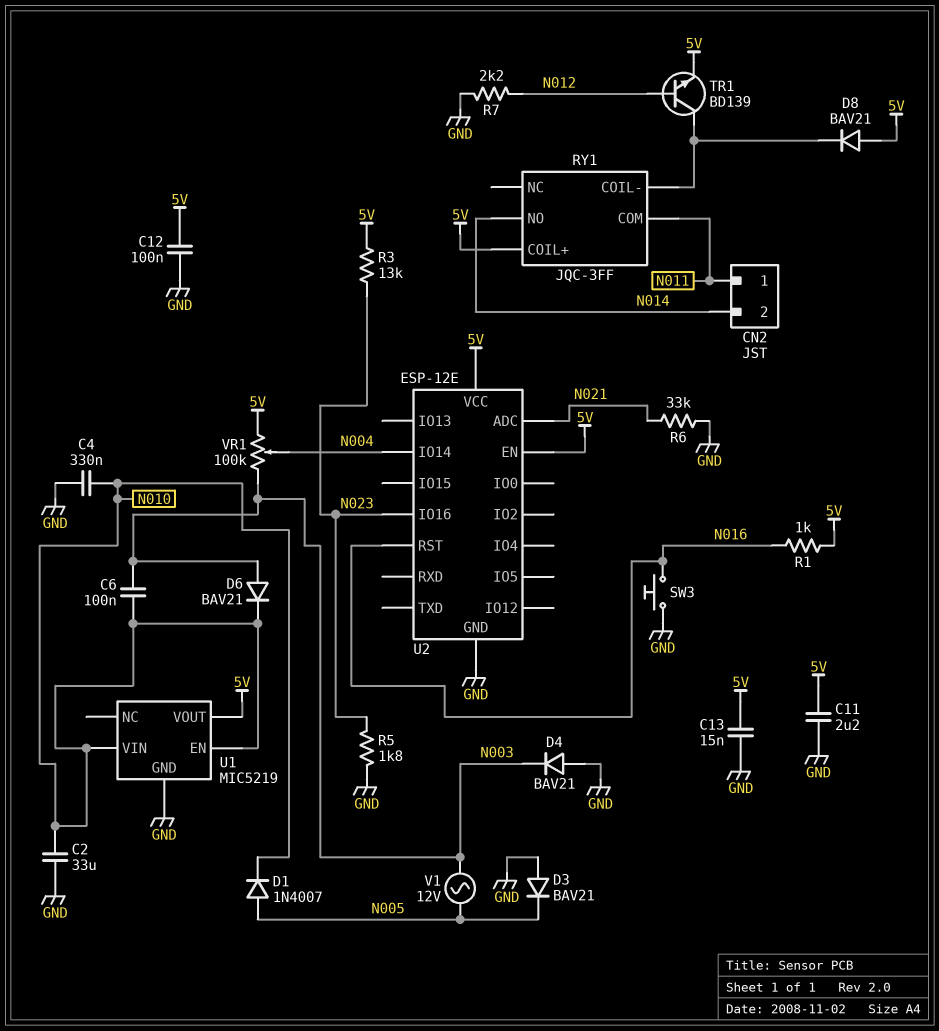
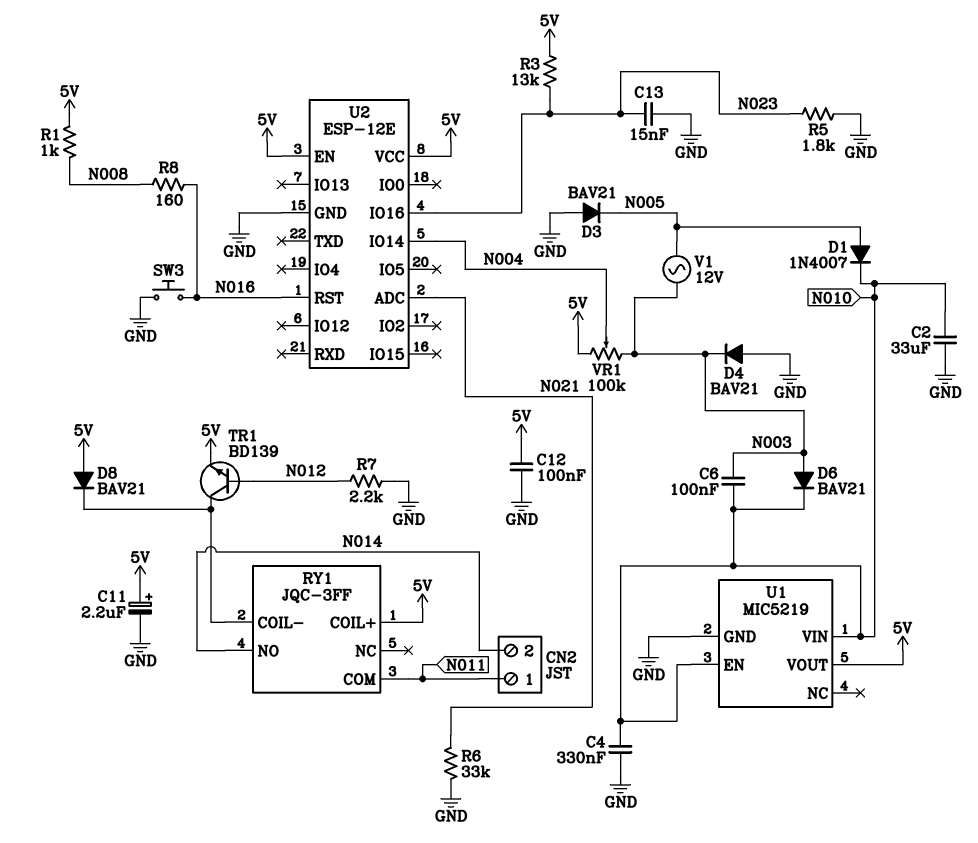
C11: 2.2uF (5V, GND) -> 2.2uF (plus 5V, minus GND)
C13: 15nF (5V, GND) -> 15nF (GND, N023)
R1: 1k (5V, N016) -> 1k (5V, N008)
R8: none -> 160 (N008, N016)

